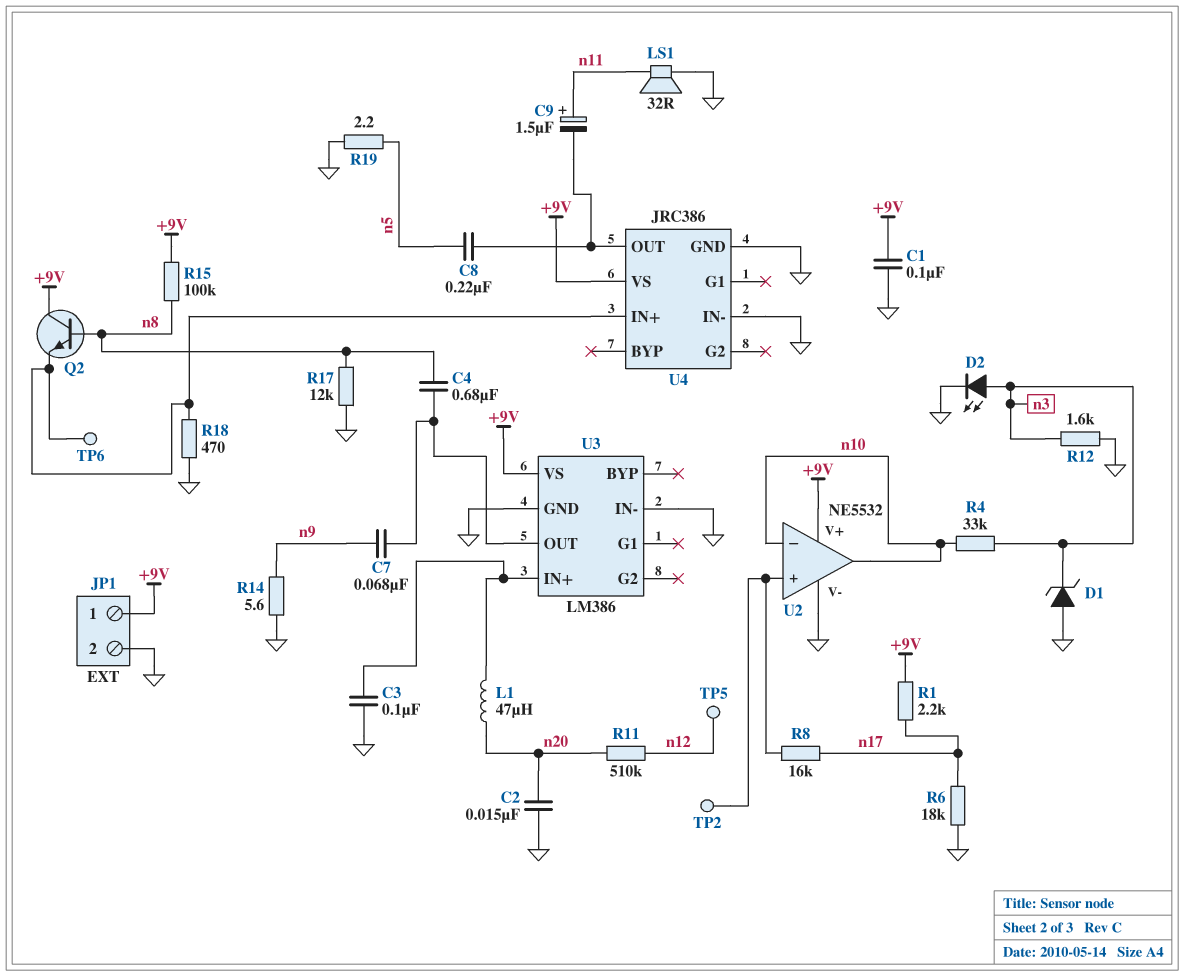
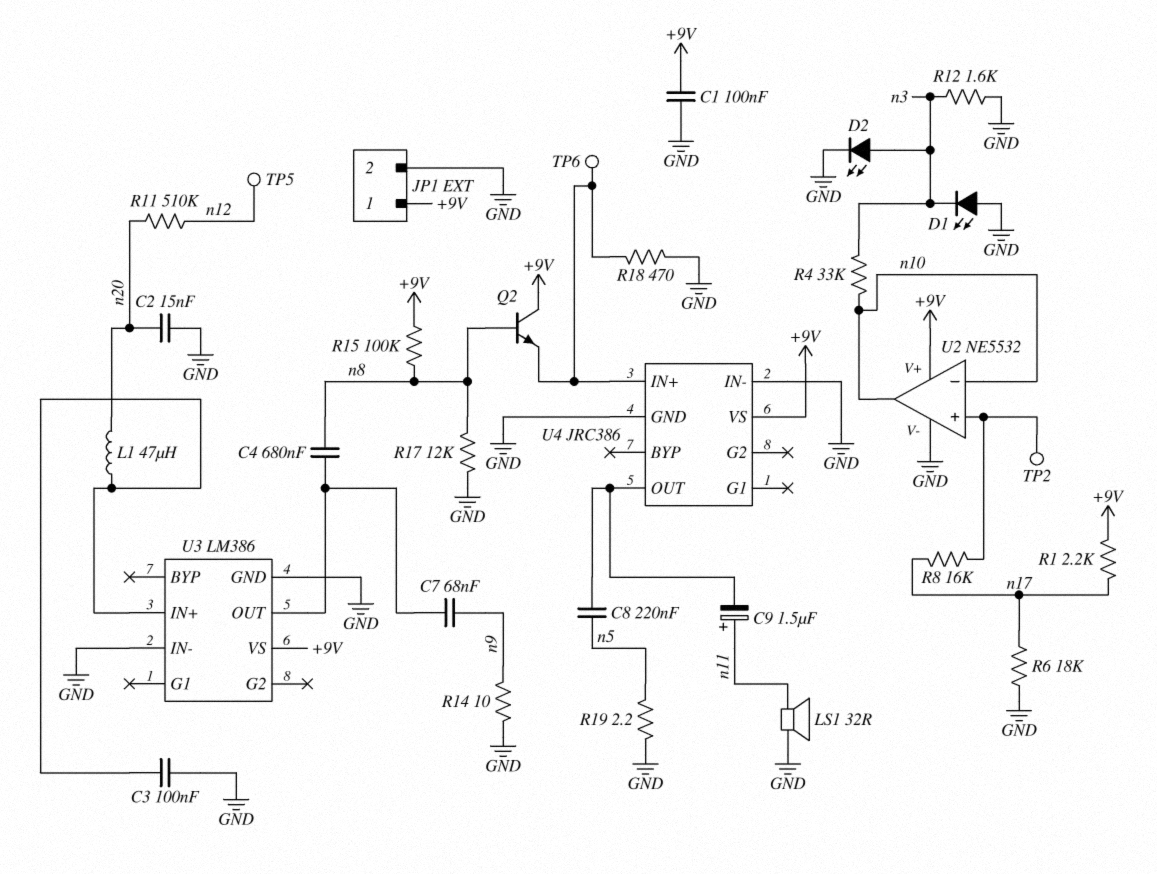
D1: zener (A GND, K n3) -> LED (A GND, K n3)
R14: 5.6 (GND, n9) -> 10 (GND, n9)

